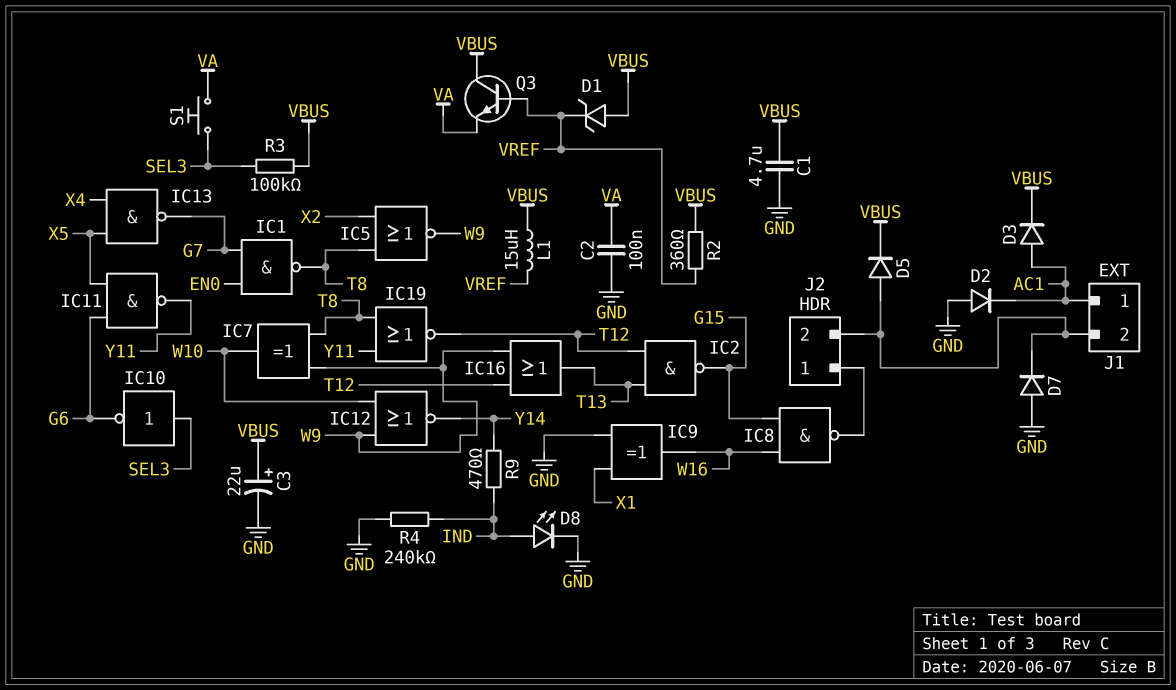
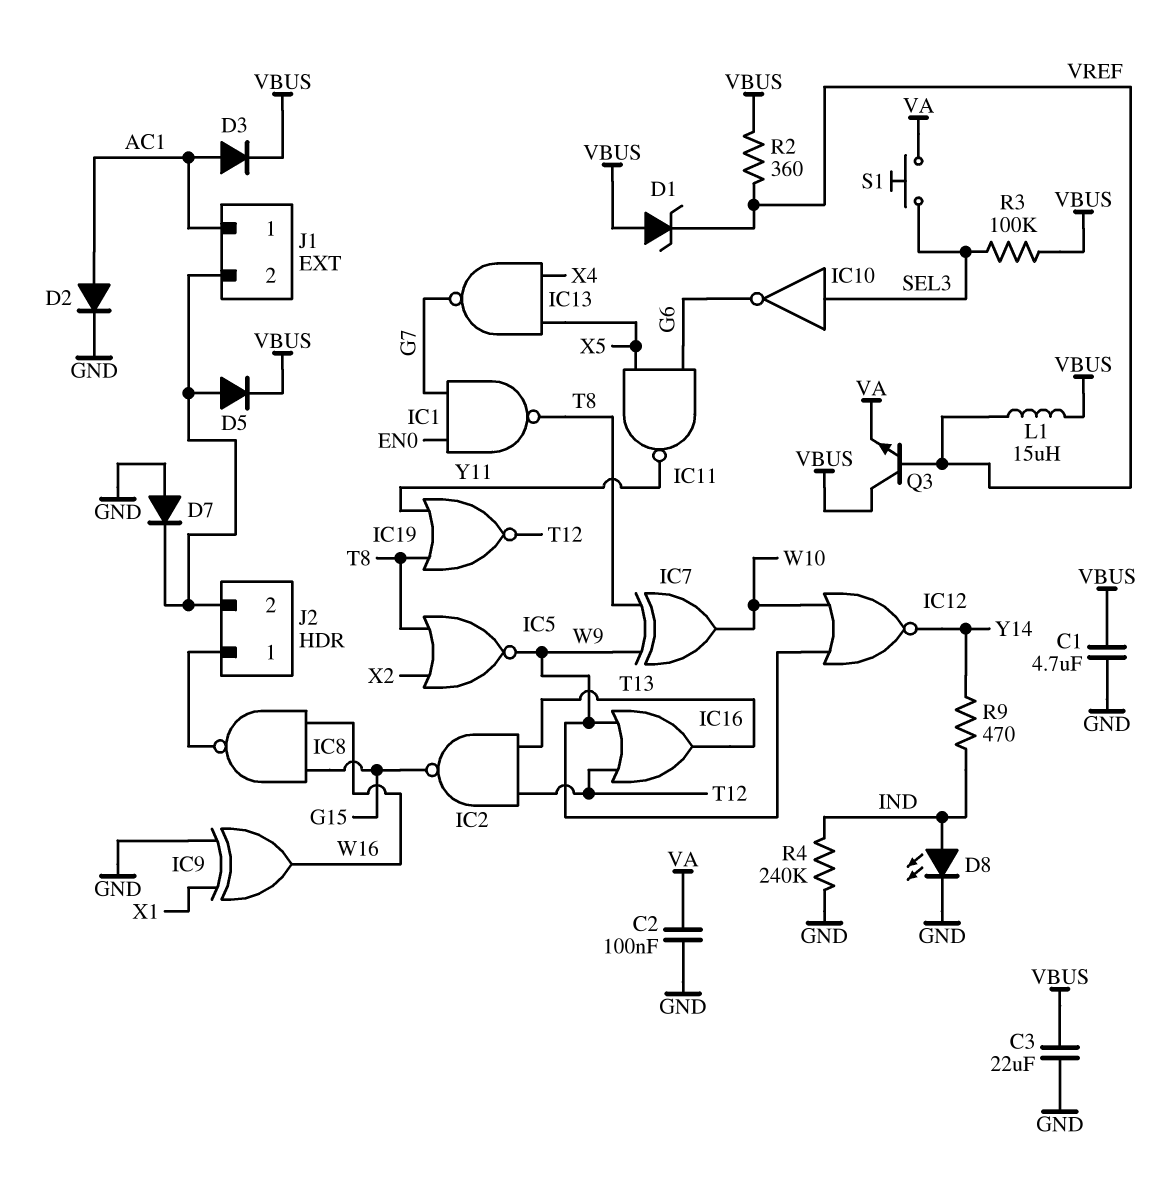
C3: 22uF (plus VBUS, minus GND) -> 22uF (GND, VBUS)
D2: diode (A GND, K AC1) -> diode (A AC1, K GND)

